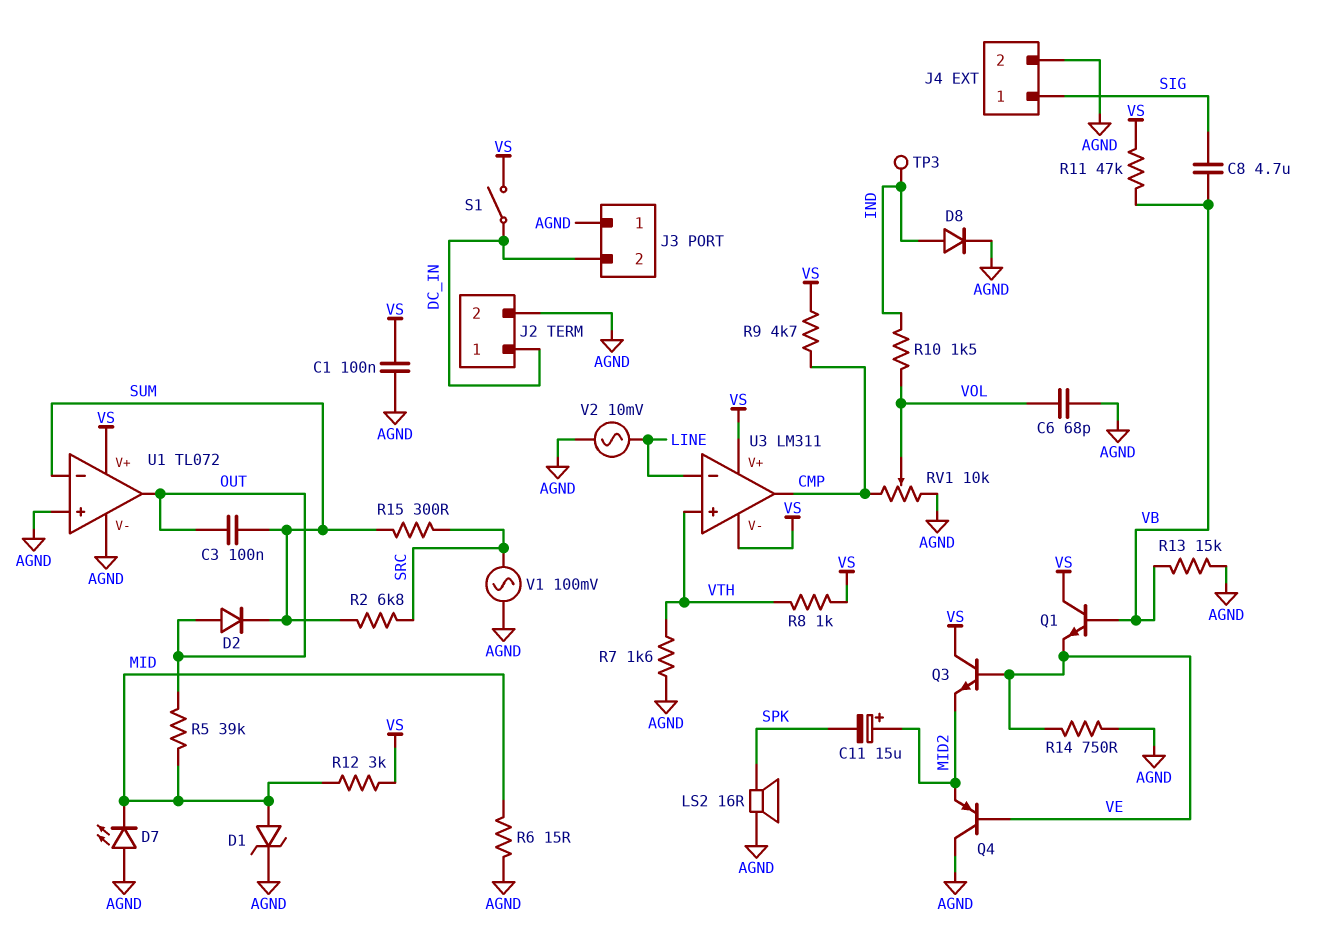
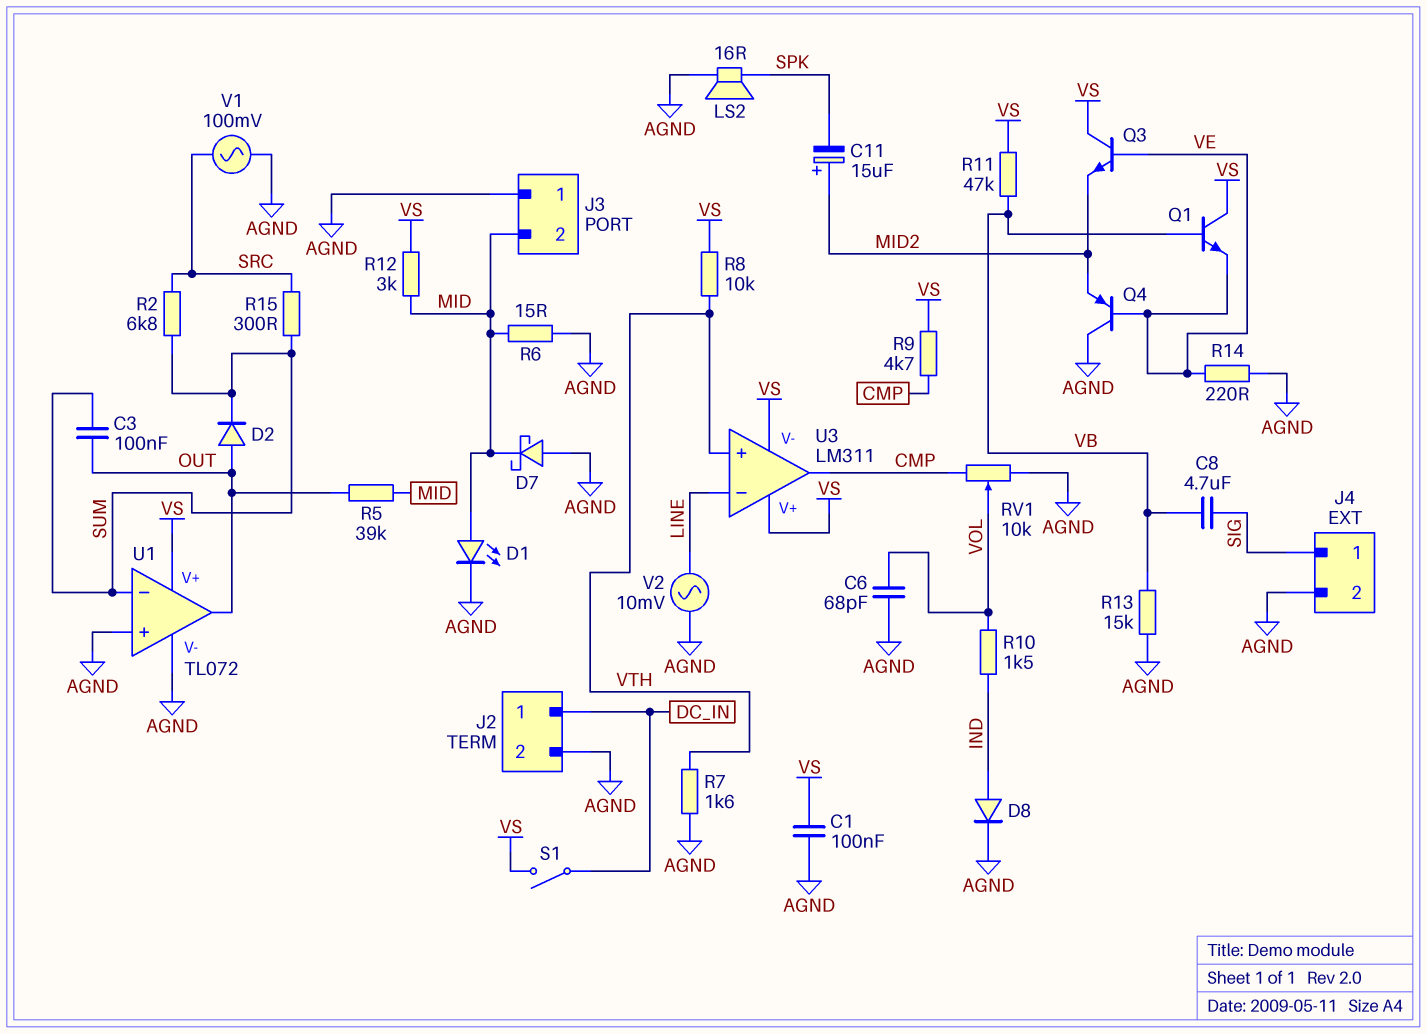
D1: zener (A MID, K AGND) -> LED (A MID, K AGND)
D7: LED (A AGND, K MID) -> schottky (A AGND, K MID)
J3 pin 2: DC_IN -> MID
R8: 1k (VS, VTH) -> 10k (VS, VTH)
R14: 750 (AGND, VE) -> 220 (AGND, VE)
TP3: test point (IND) -> none

